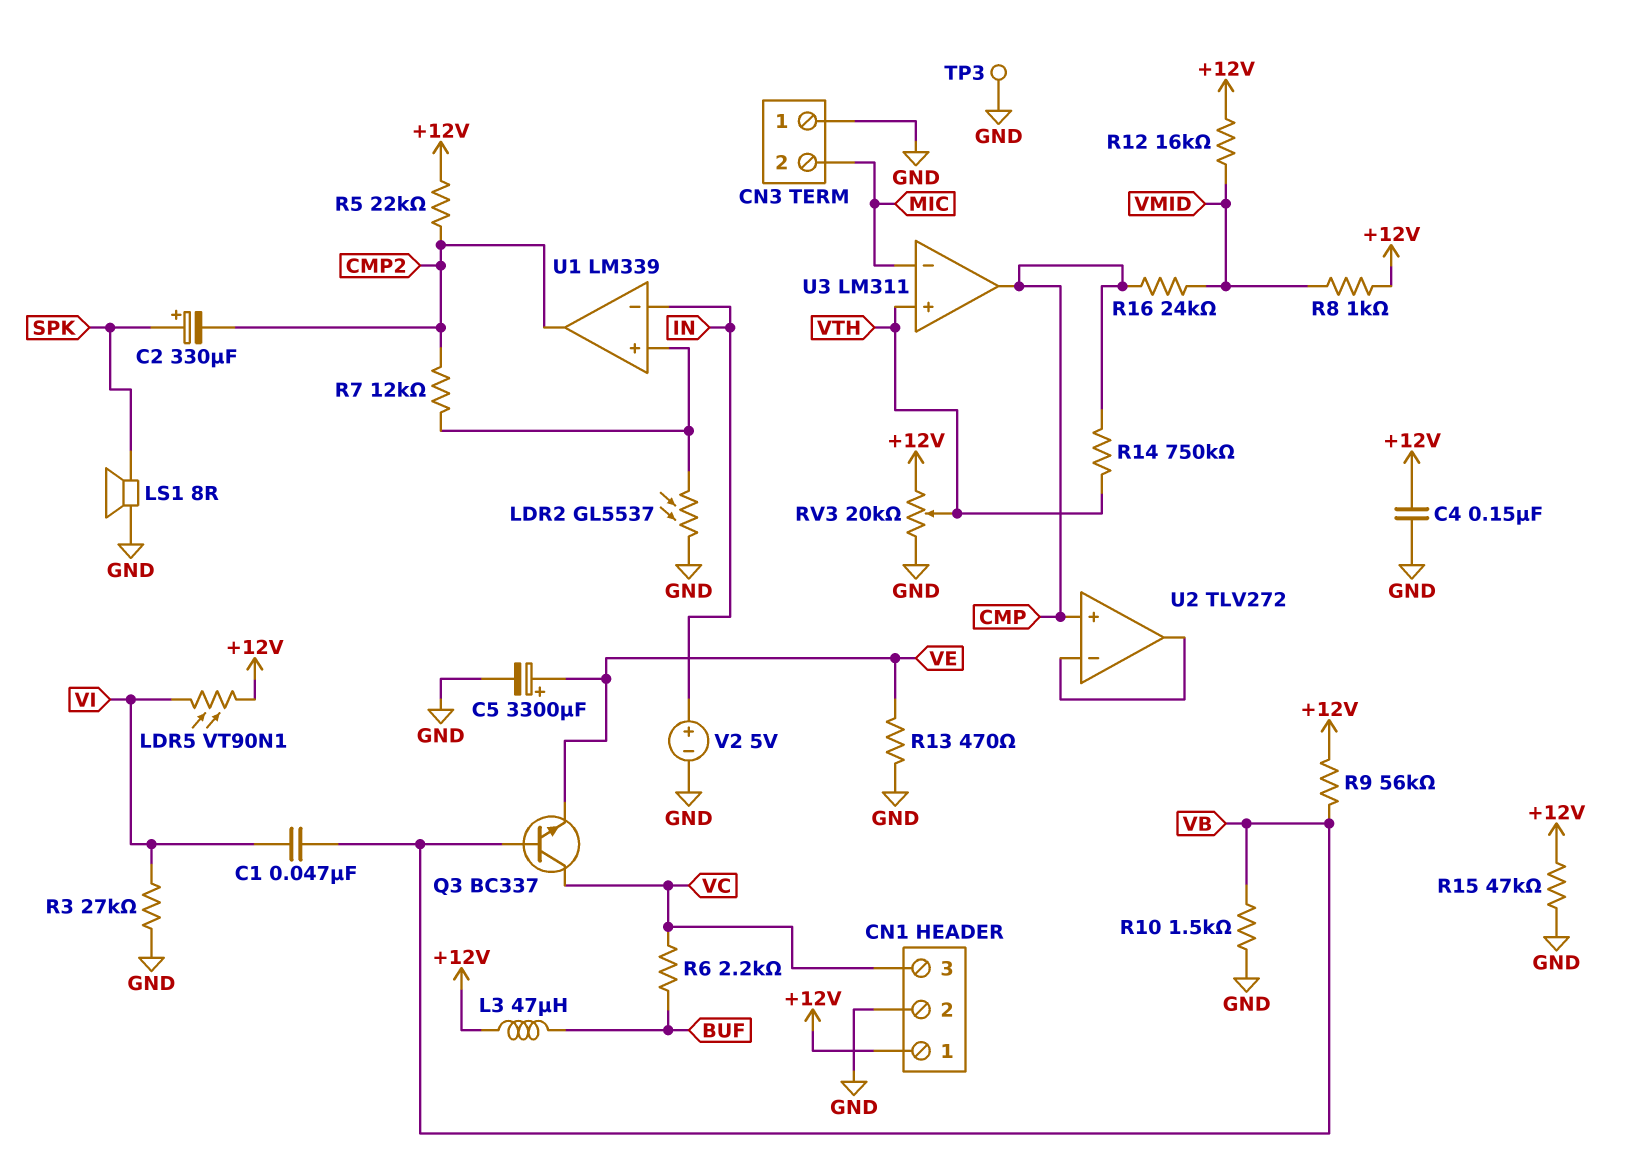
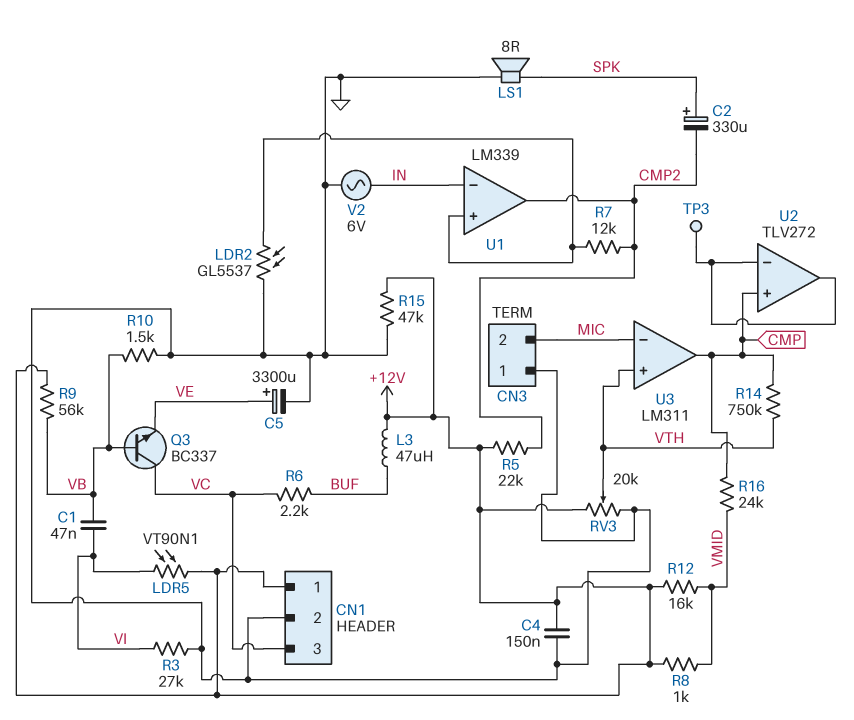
R13: 470 (GND, VE) -> none
TP3: test point (GND) -> test point (U2/in-)
V2: 5V (plus IN, minus GND) -> AC 6V (GND, IN)

